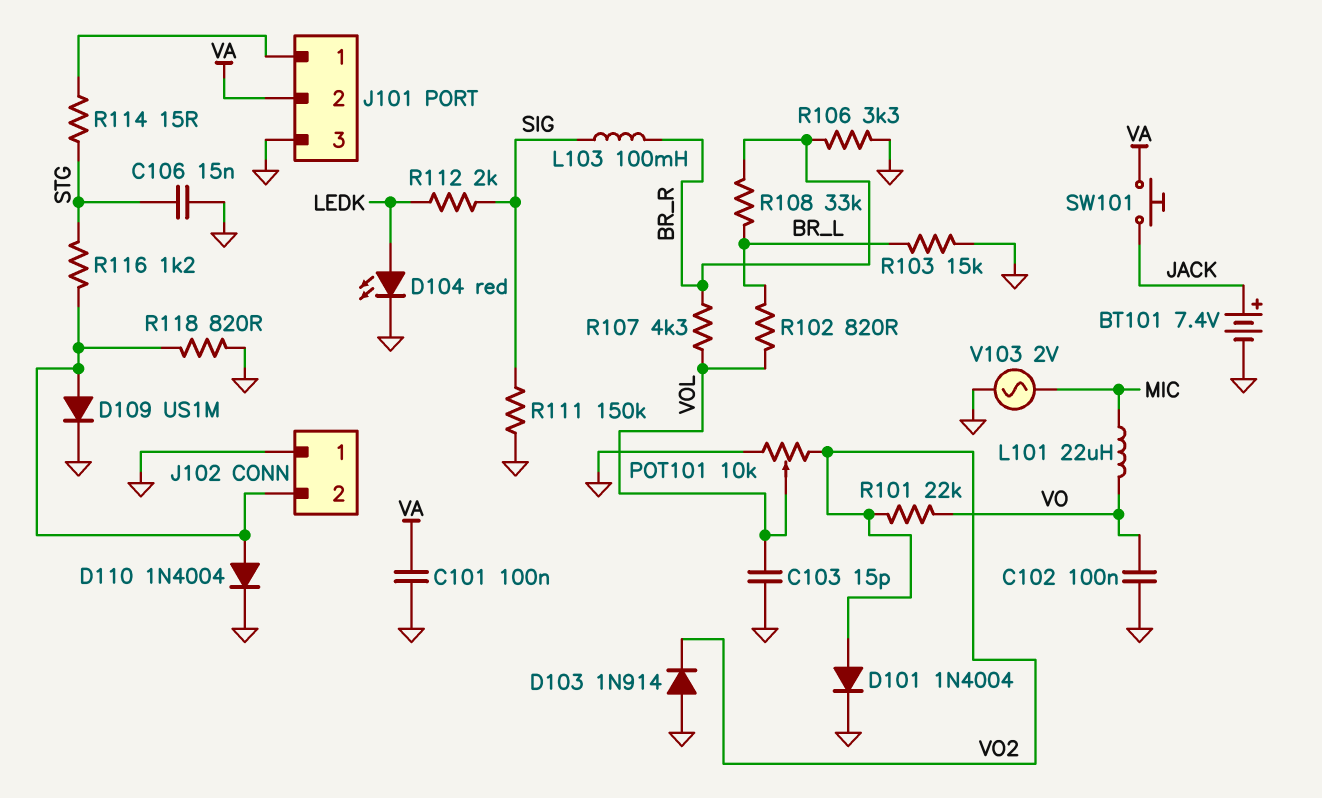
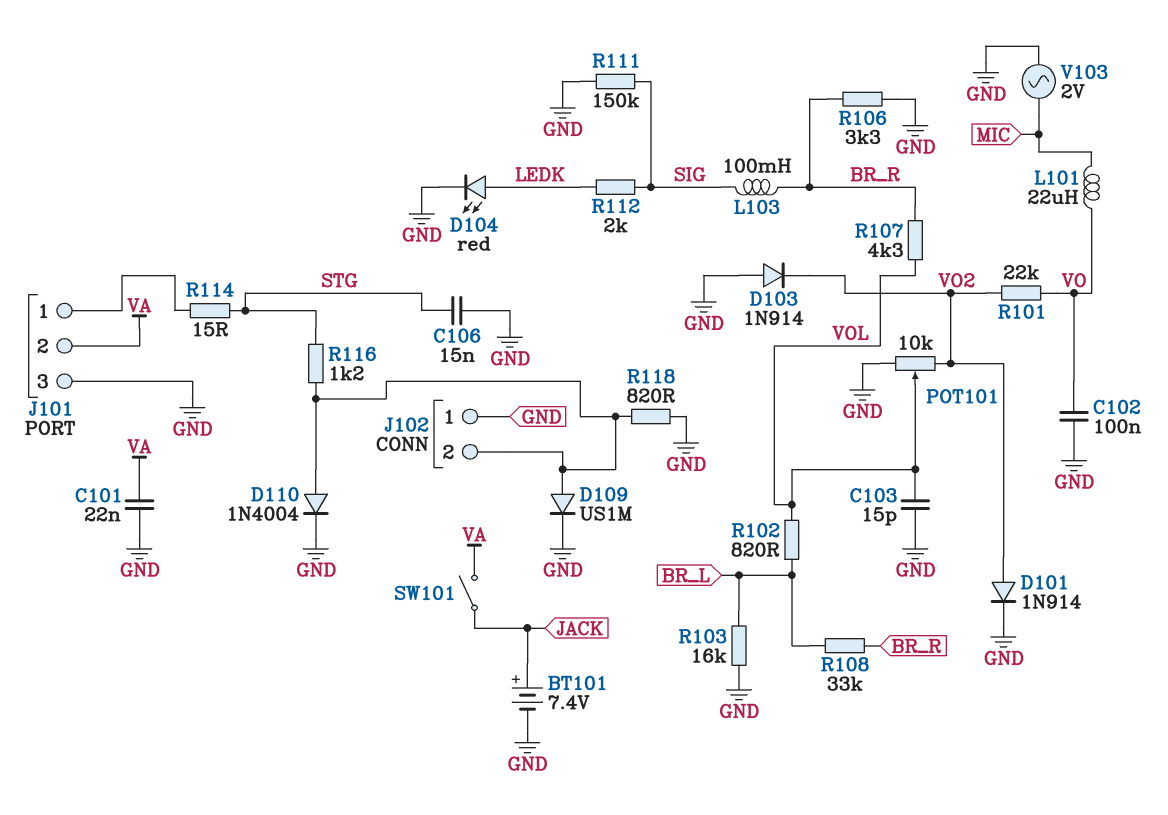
C101: 100nF (GND, VA) -> 22nF (GND, VA)
D101: diode 1N4004 (A VO2, K GND) -> diode 1N914 (A VO2, K GND)
R103: 15k (BR_L, GND) -> 16k (BR_L, GND)
SW101: button (JACK, VA) -> switch (JACK, VA)

